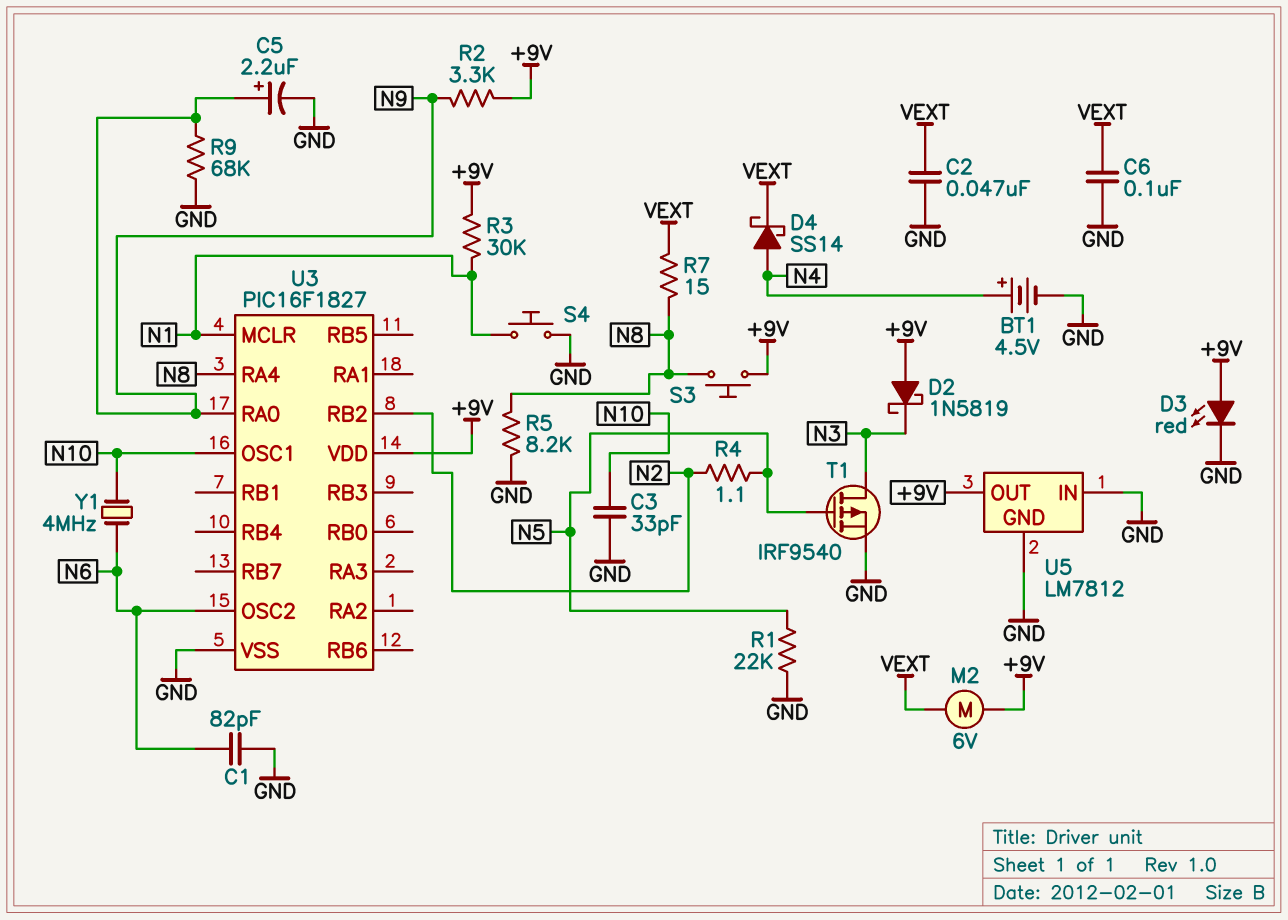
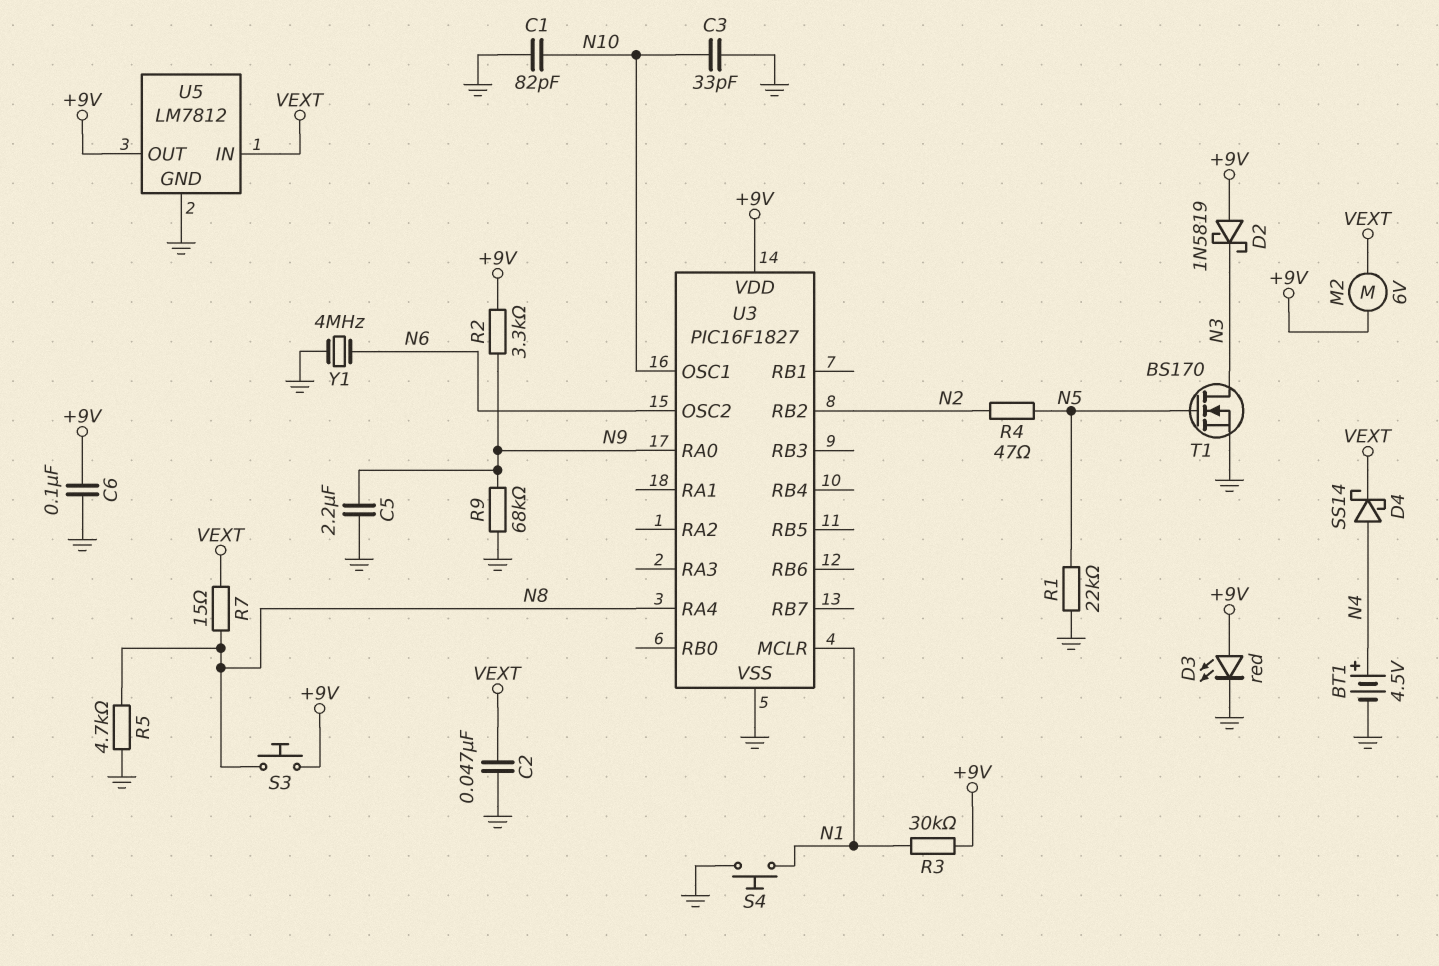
C1: 82pF (GND, N6) -> 82pF (GND, N10)
C5: 2.2uF (plus N9, minus GND) -> 2.2uF (GND, N9)
C6: 100nF (GND, VEXT) -> 100nF (+9V, GND)
R4: 1.1 (N2, N5) -> 47 (N2, N5)
R5: 8.2k (GND, N8) -> 4.7k (GND, N8)
T1: PMOS IRF9540 (G N5, D N3, S GND) -> NMOS BS170 (G N5, D N3, S GND)
U5 pin IN: GND -> VEXT
Y1: 4MHz (N6, N10) -> 4MHz (GND, N6)

